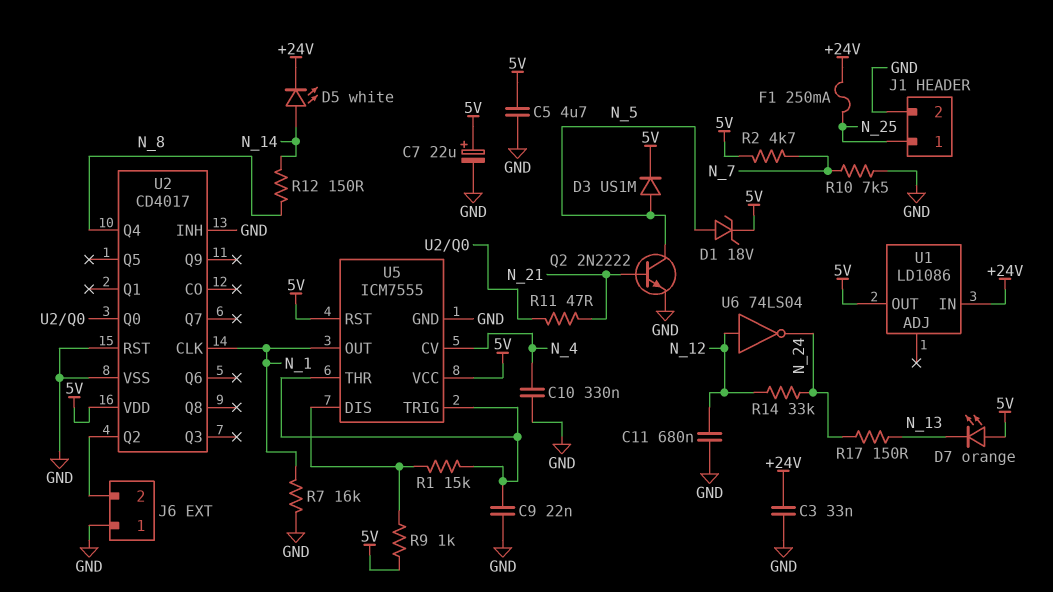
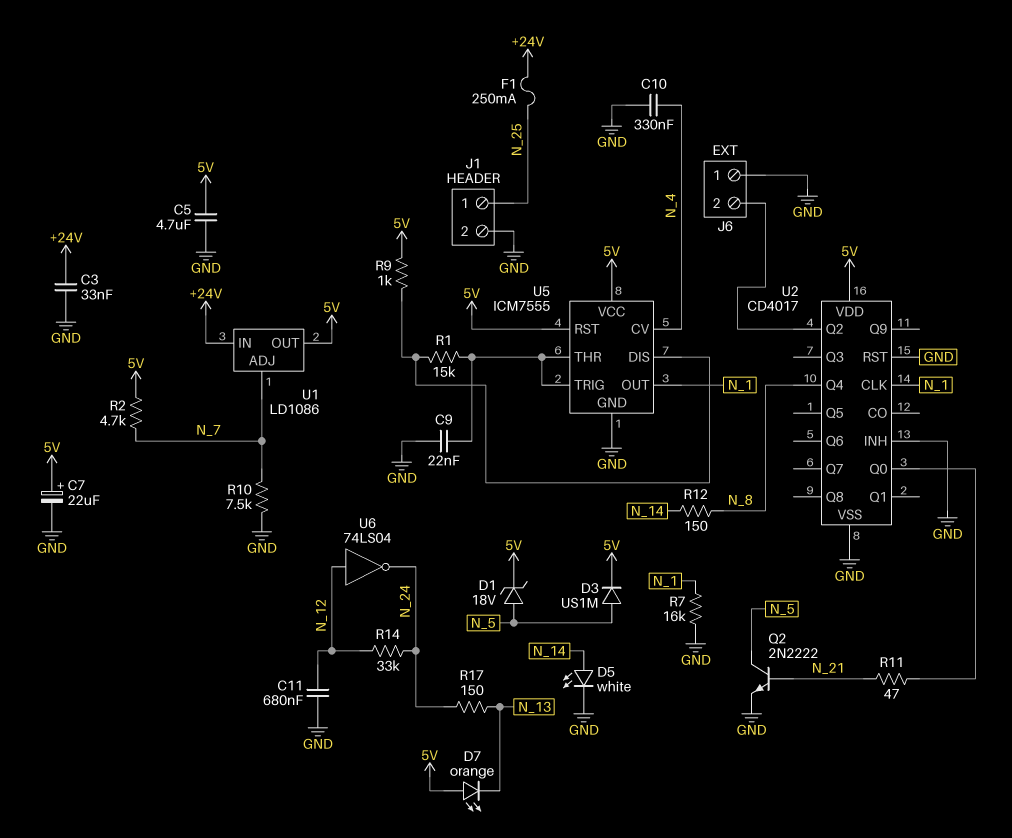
D5: LED white (A N_14, K +24V) -> LED white (A N_14, K GND)
U1 pin ADJ: none -> N_7

